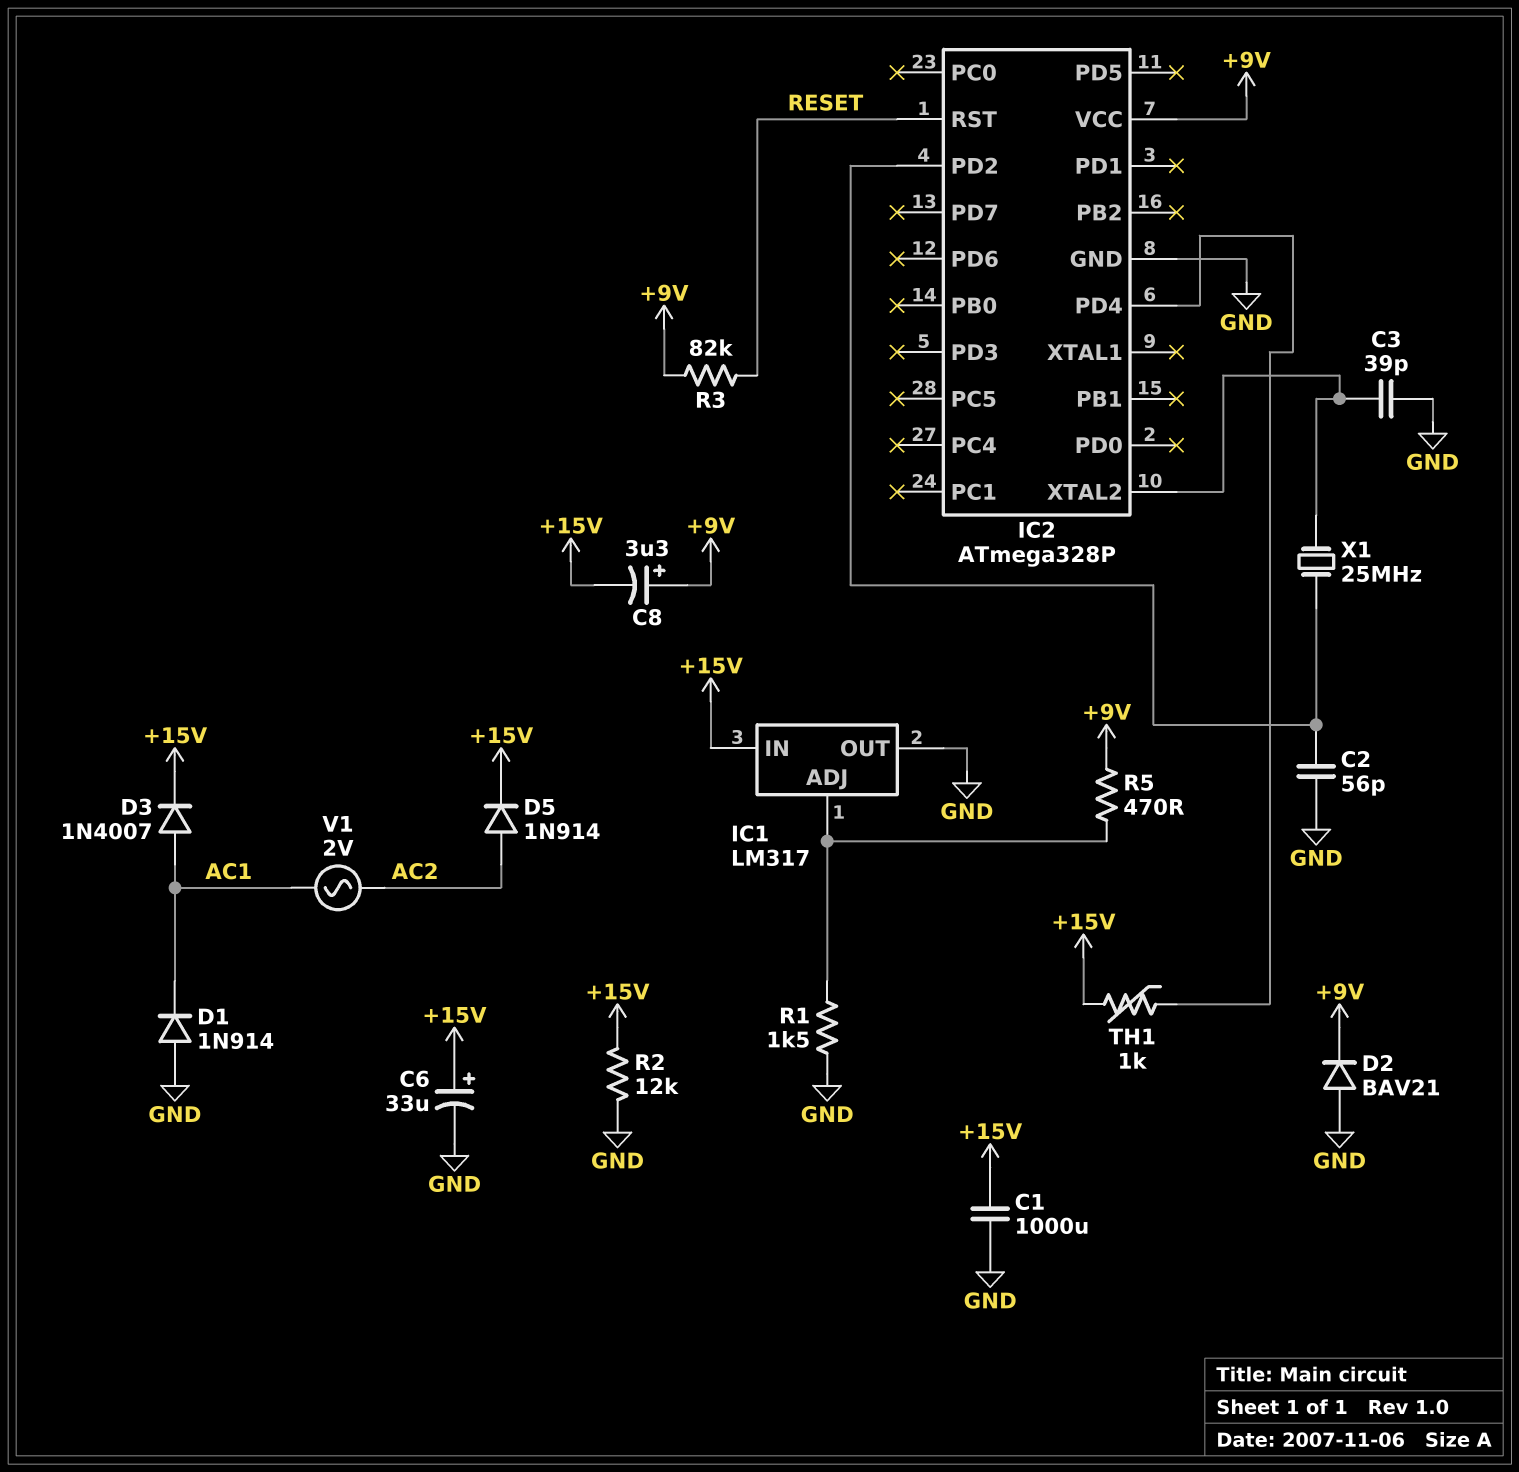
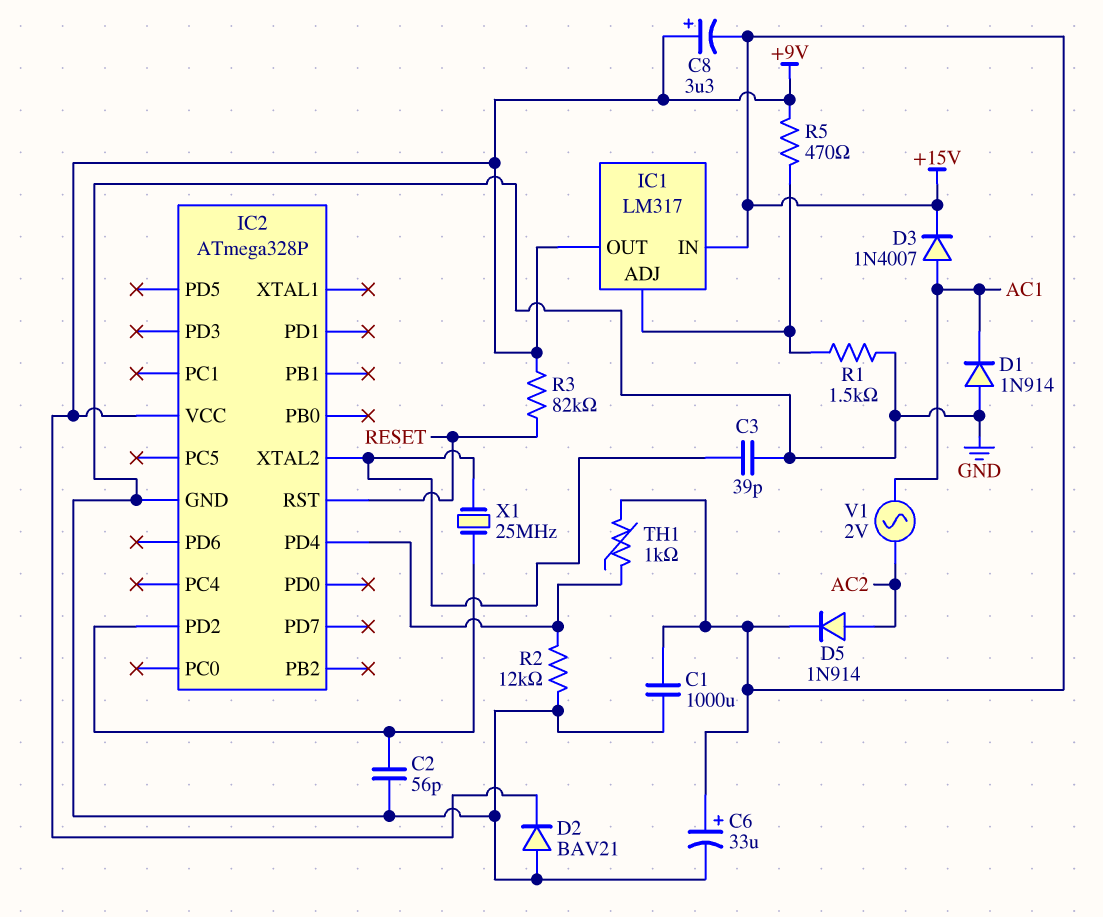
IC1 pin OUT: GND -> +9V
R2: 12k (+15V, GND) -> 12k (GND, IC2/PD4)

